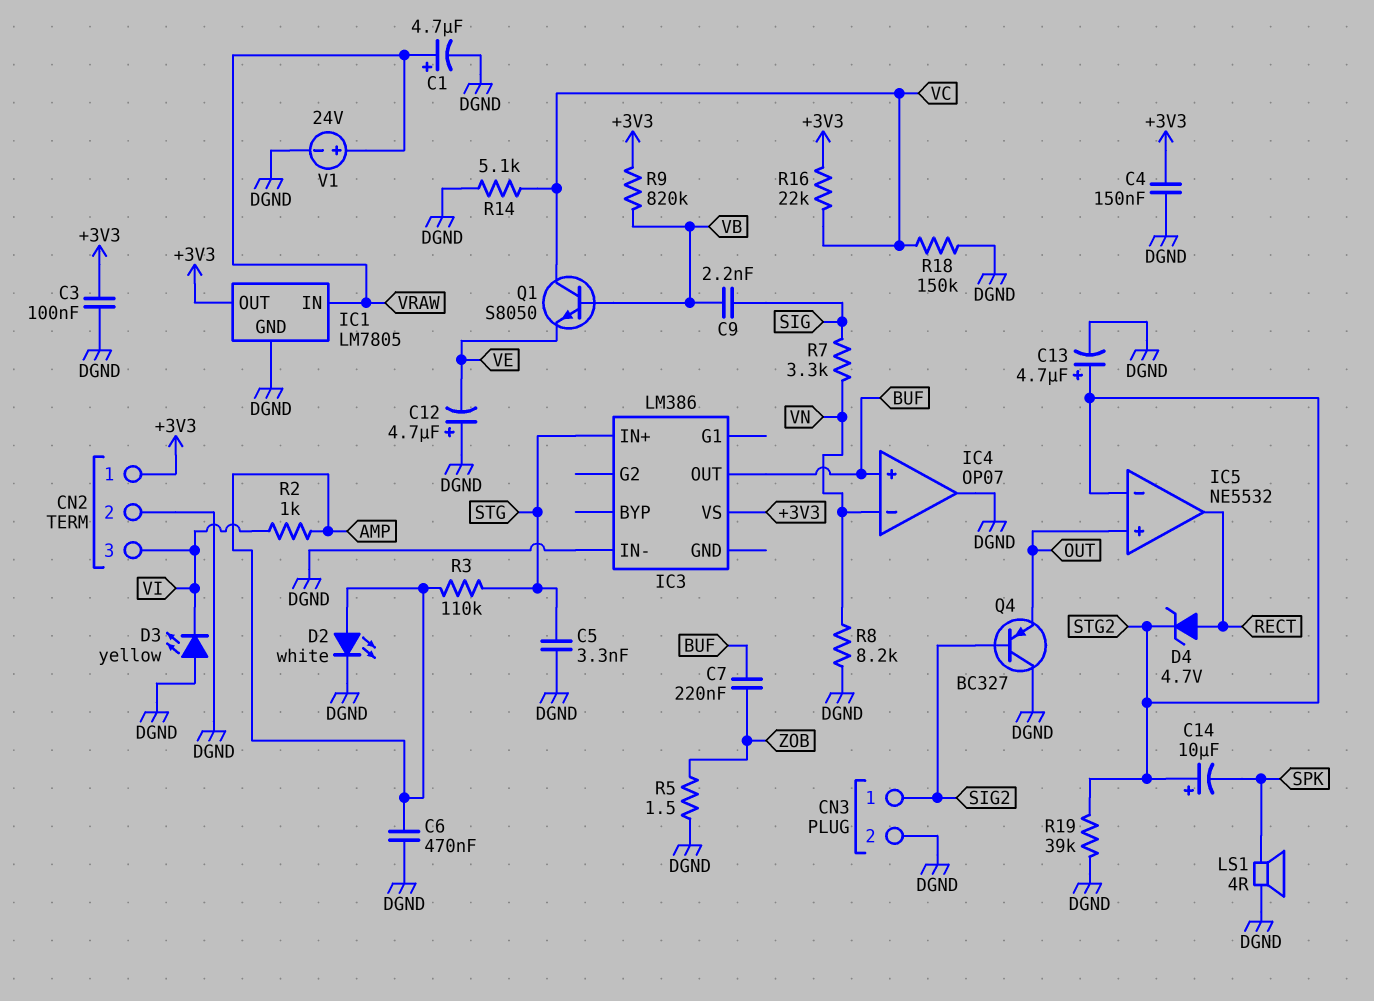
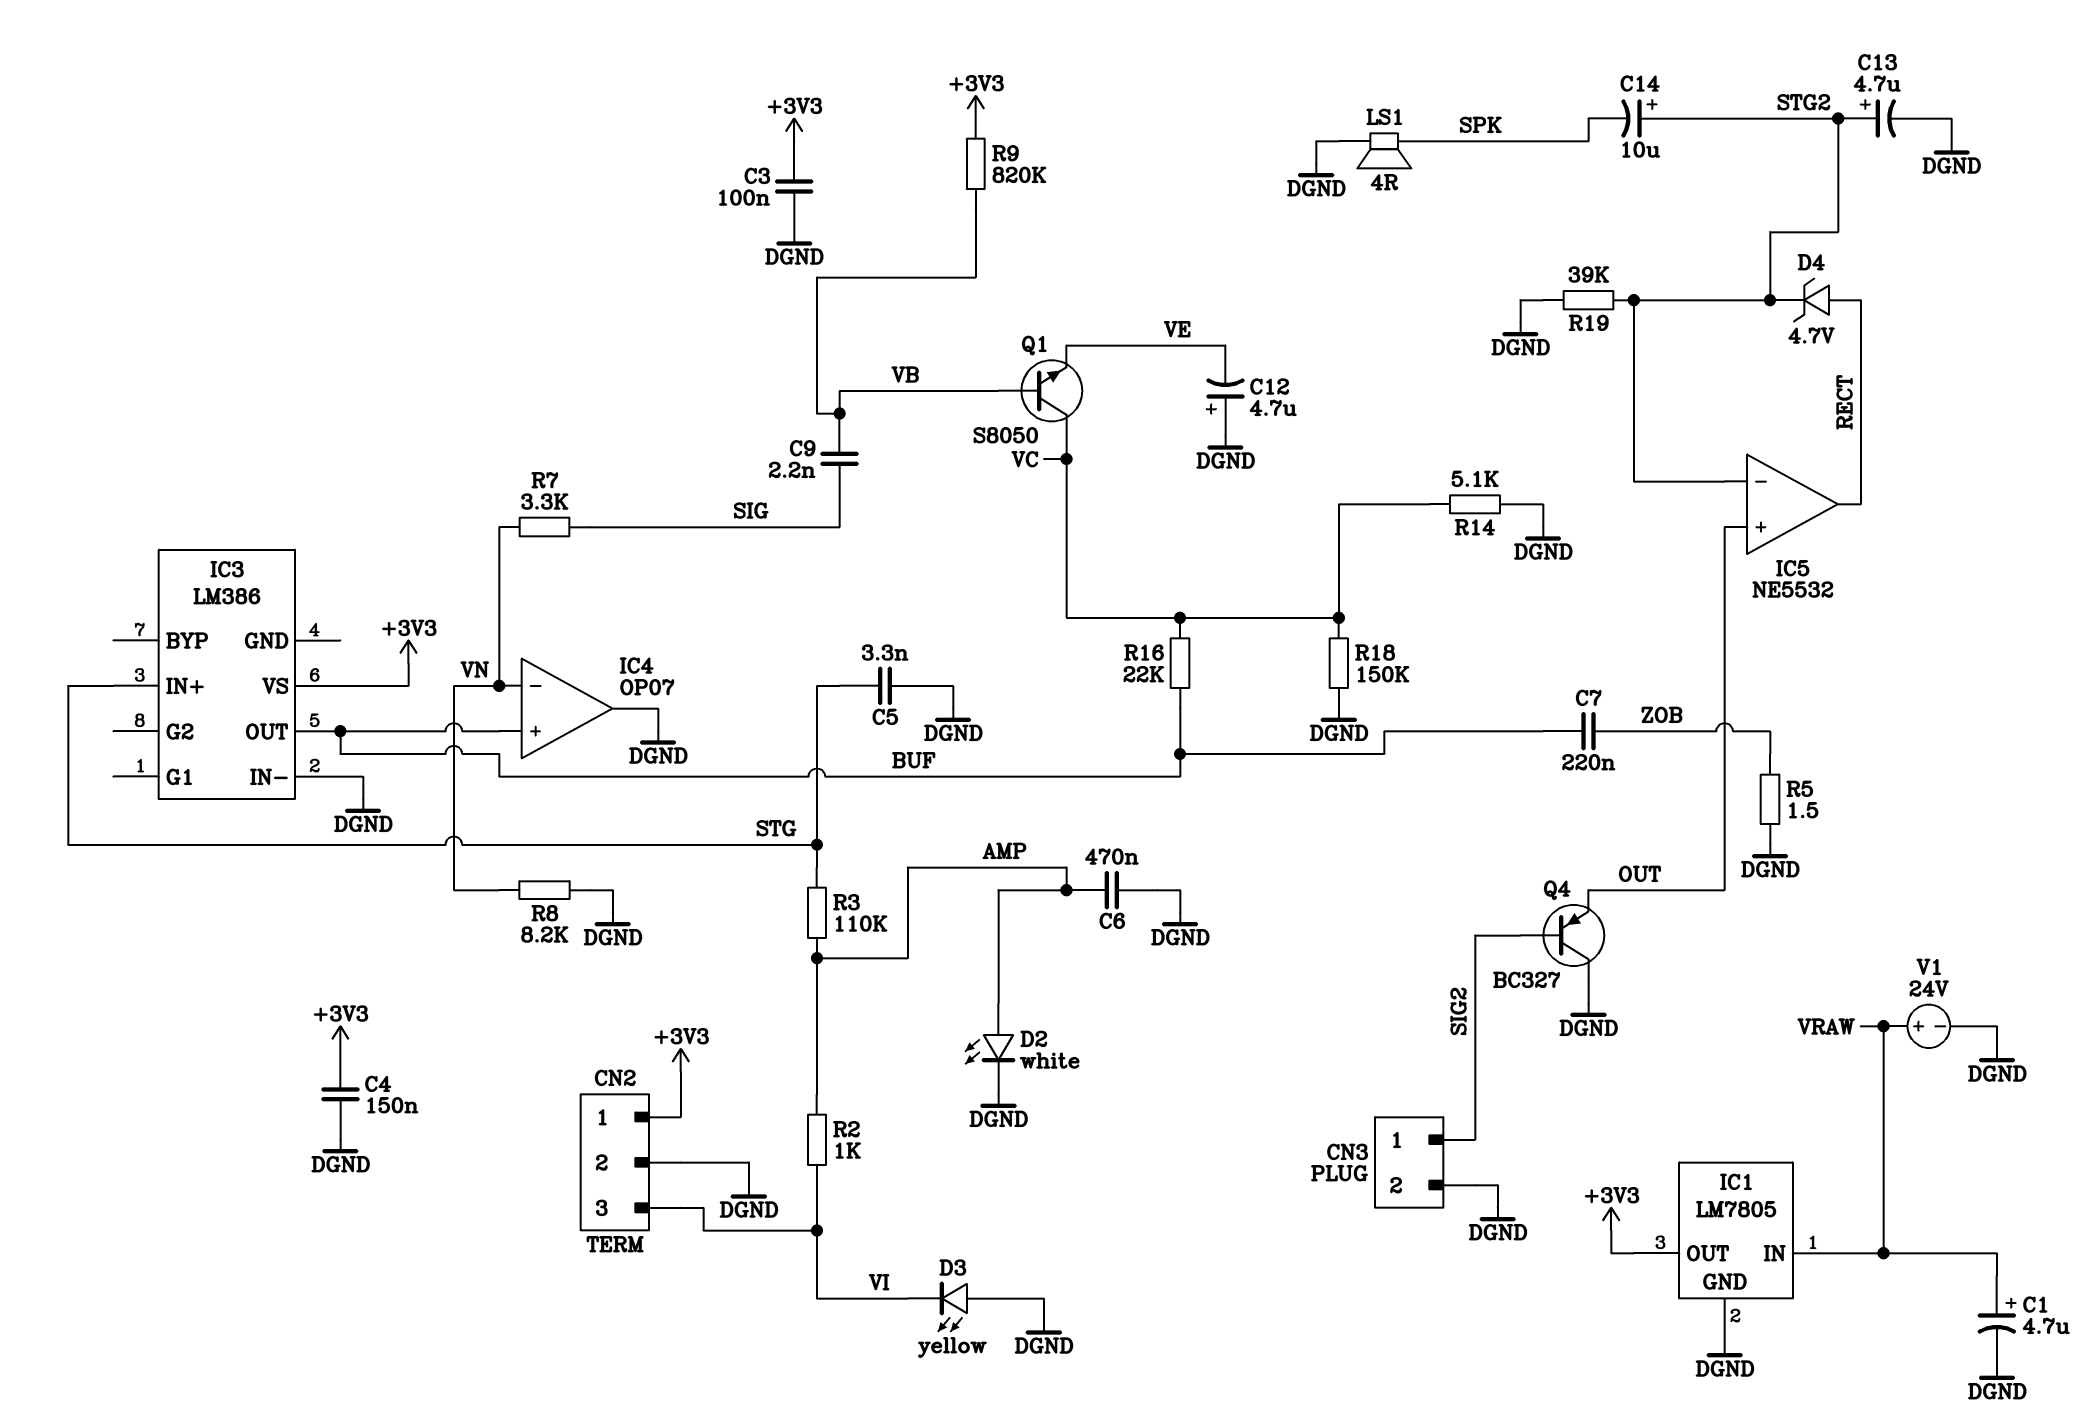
R16: 22k (+3V3, VC) -> 22k (BUF, VC)

